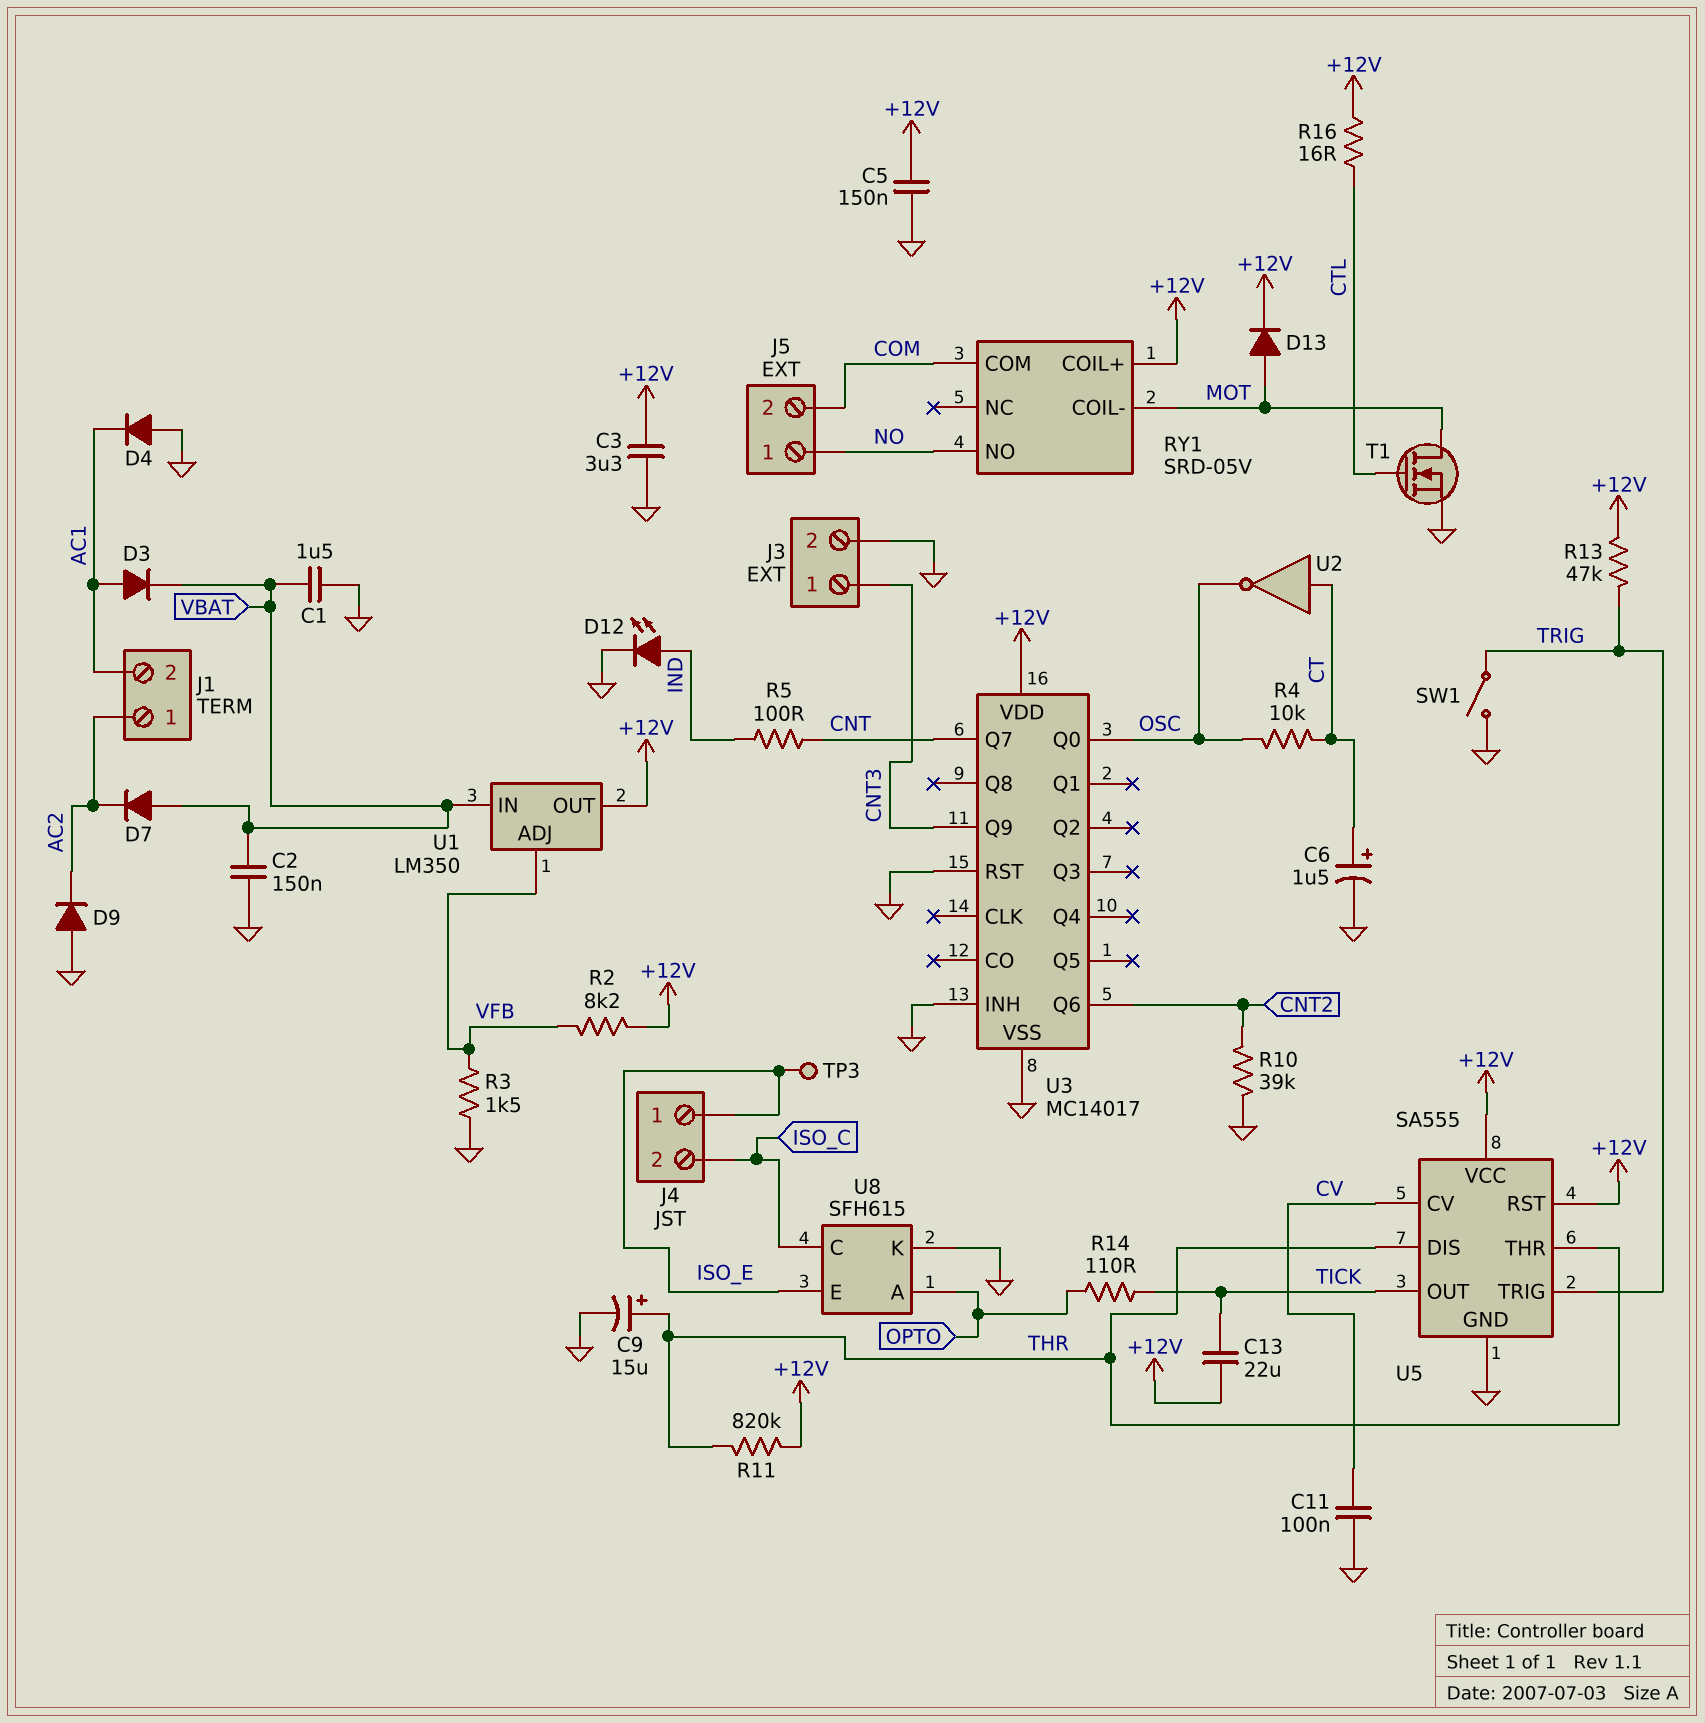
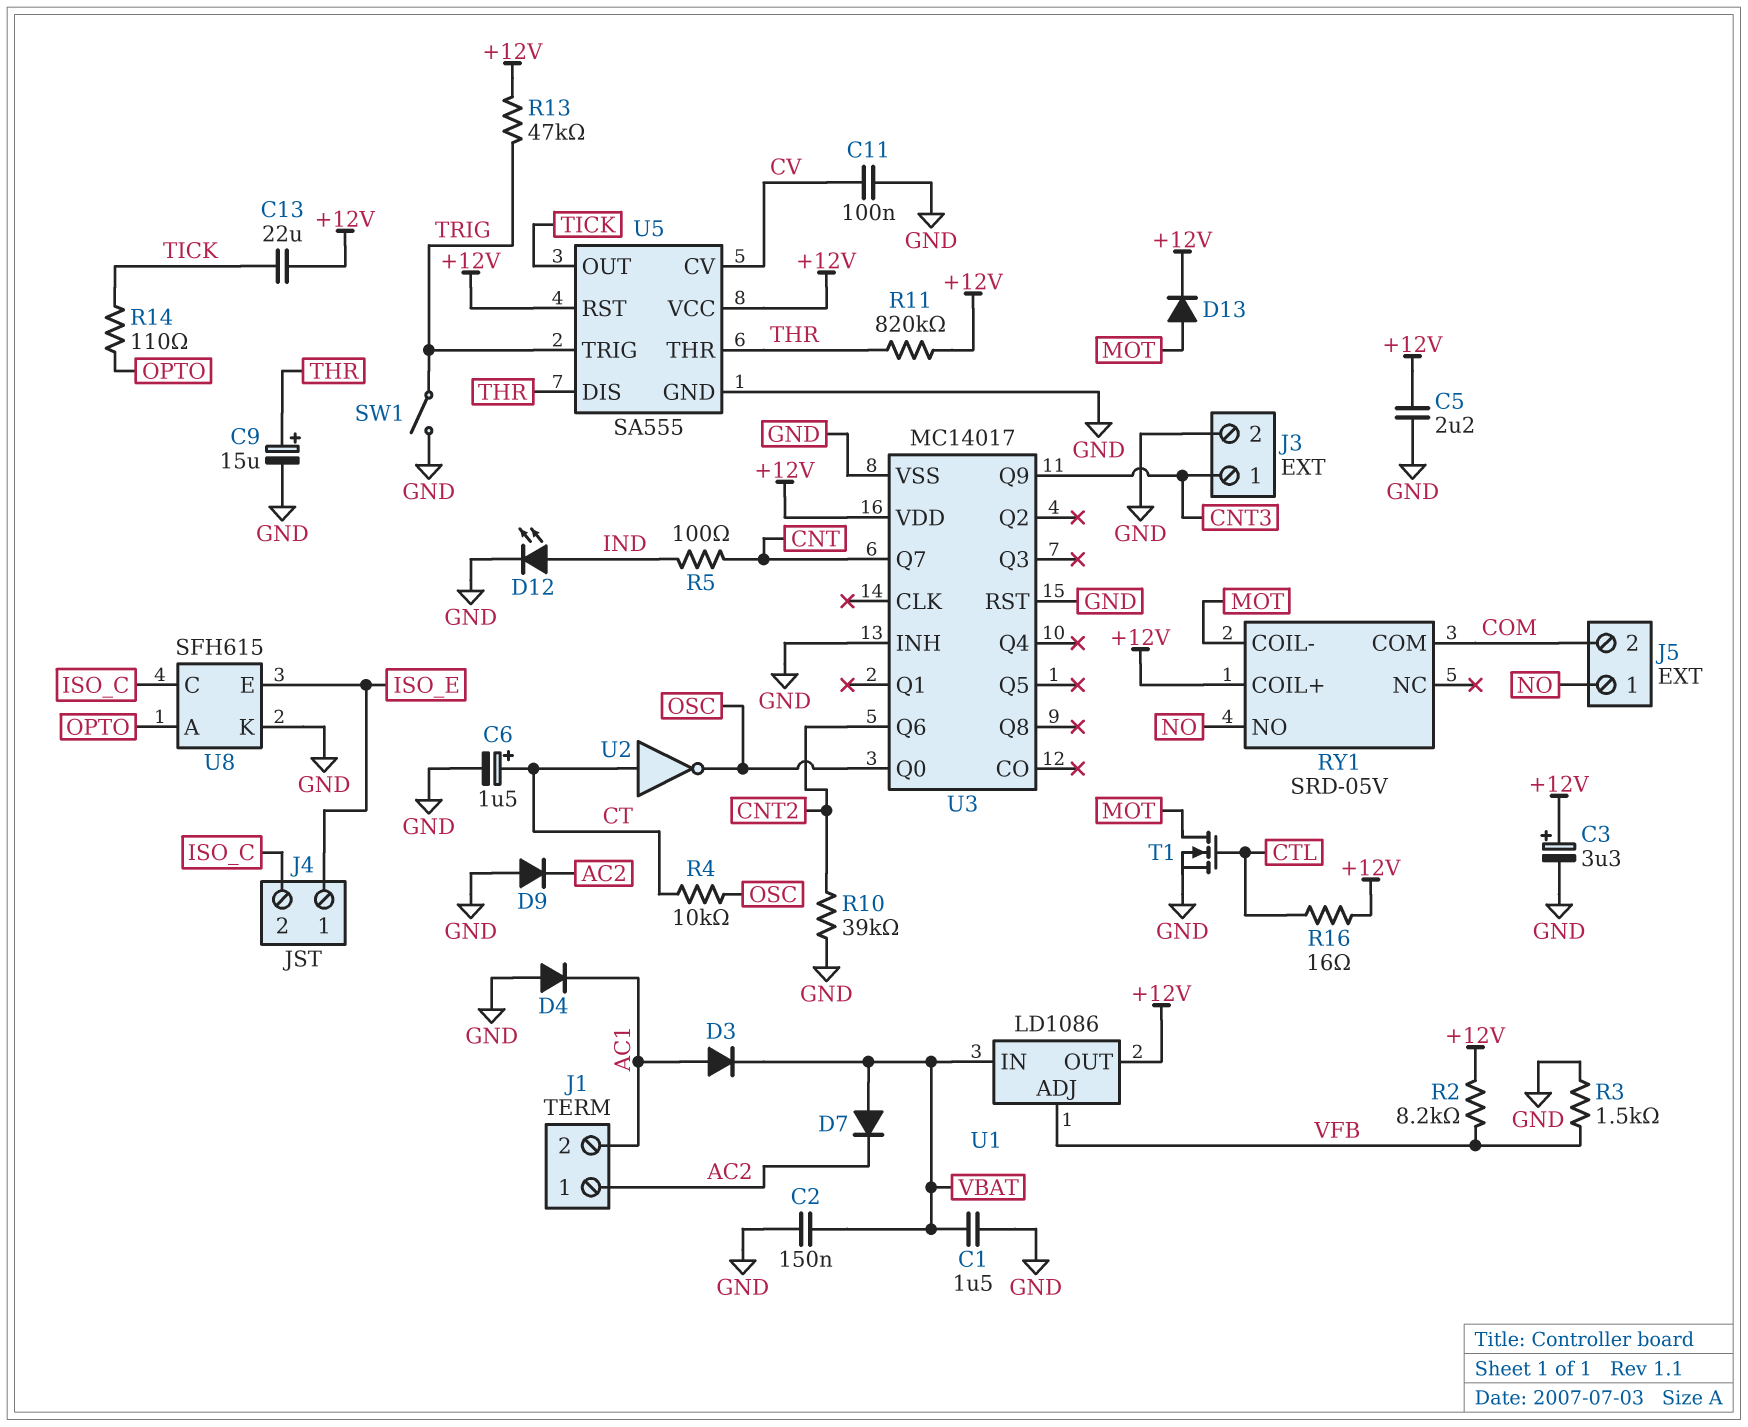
C3: 3.3uF (+12V, GND) -> 3.3uF (plus +12V, minus GND)
C5: 150nF (+12V, GND) -> 2.2uF (+12V, GND)
TP3: test point (ISO_E) -> none
U1: LM350 -> LD1086

